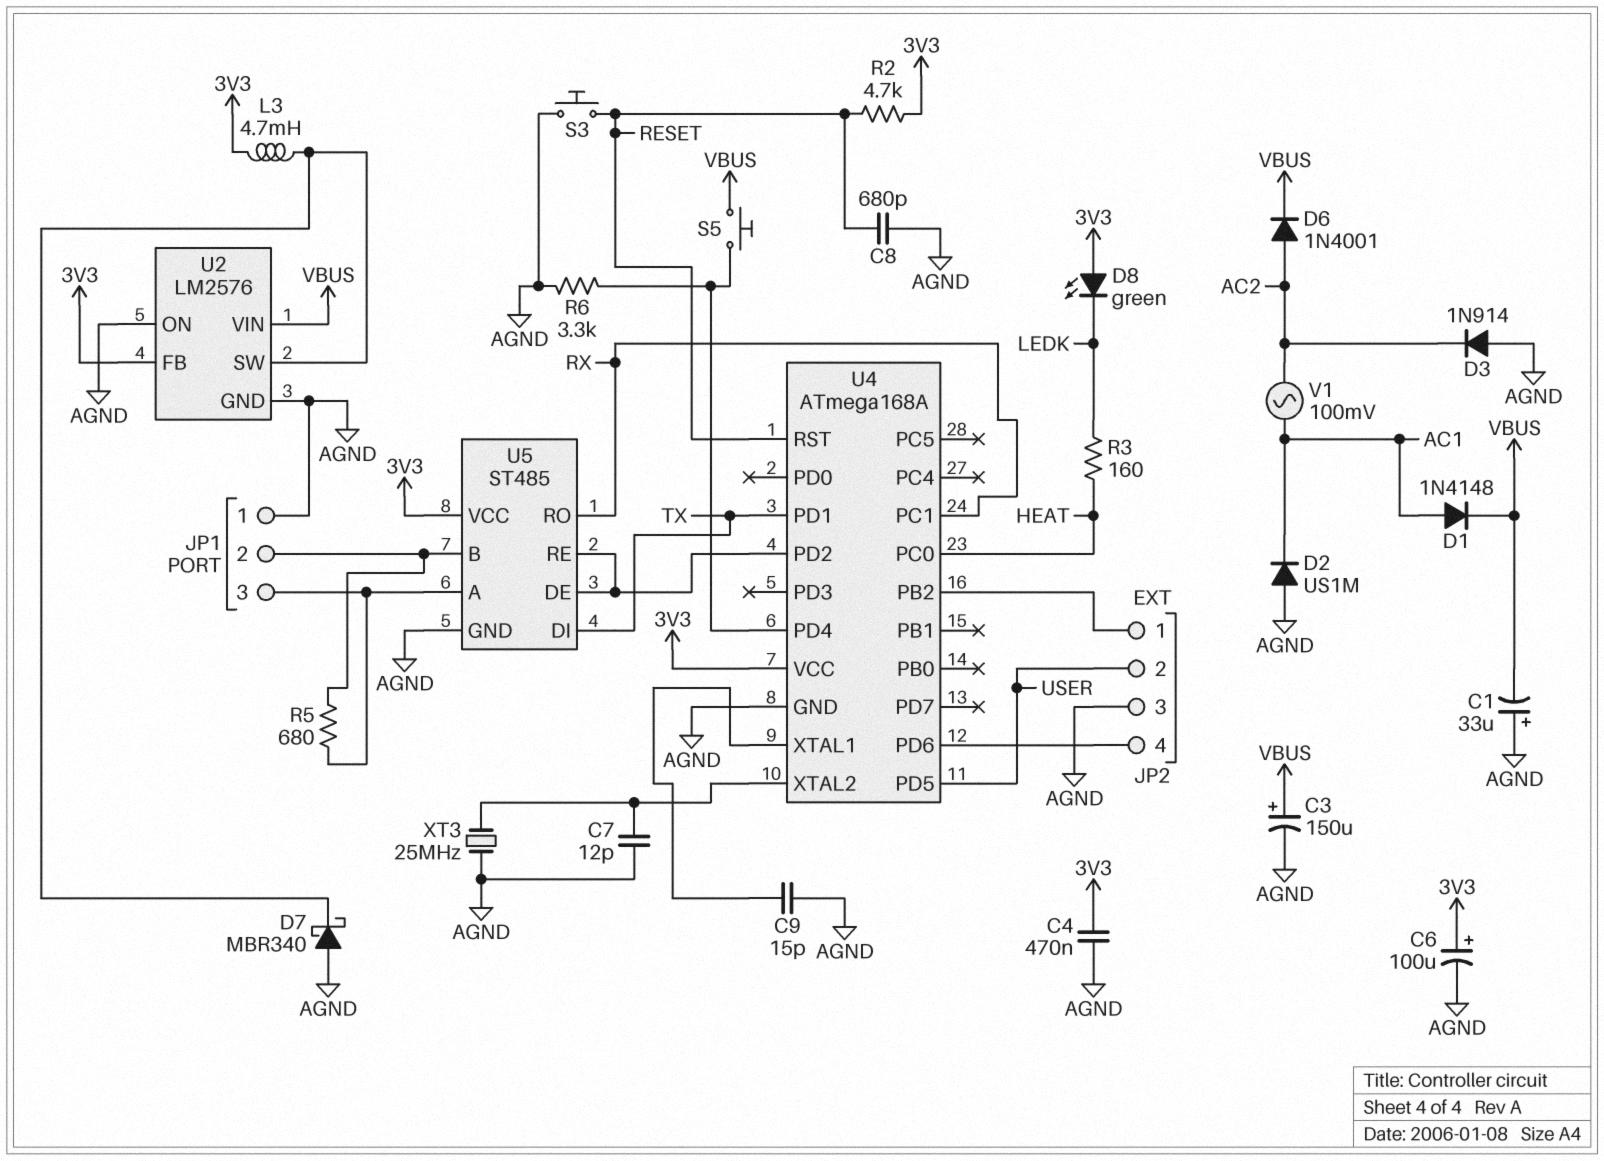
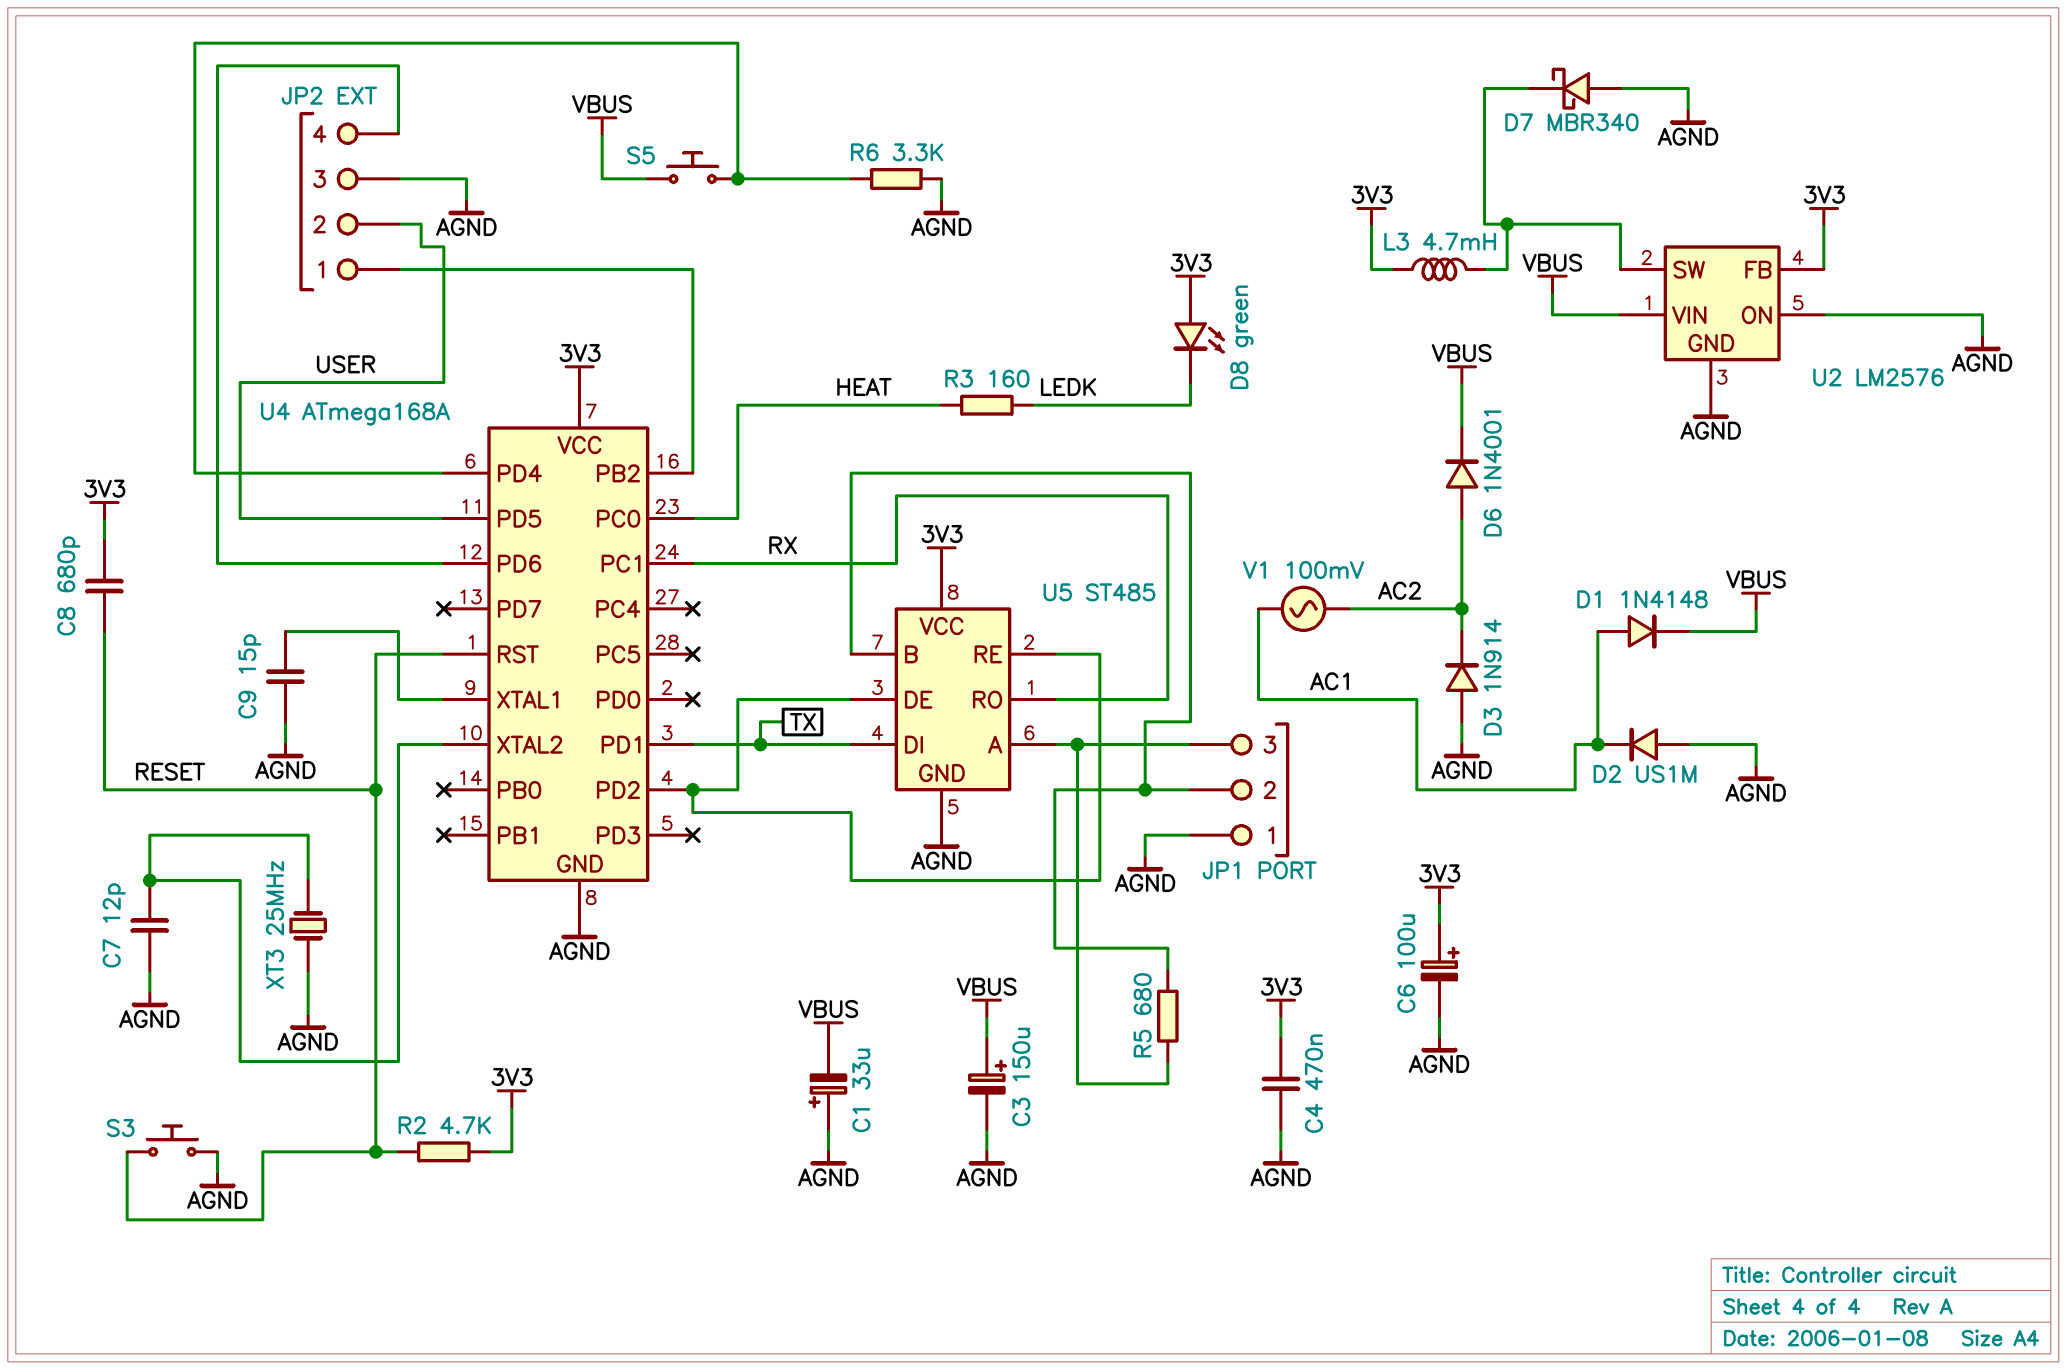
C8: 680pF (AGND, RESET) -> 680pF (3V3, RESET)

